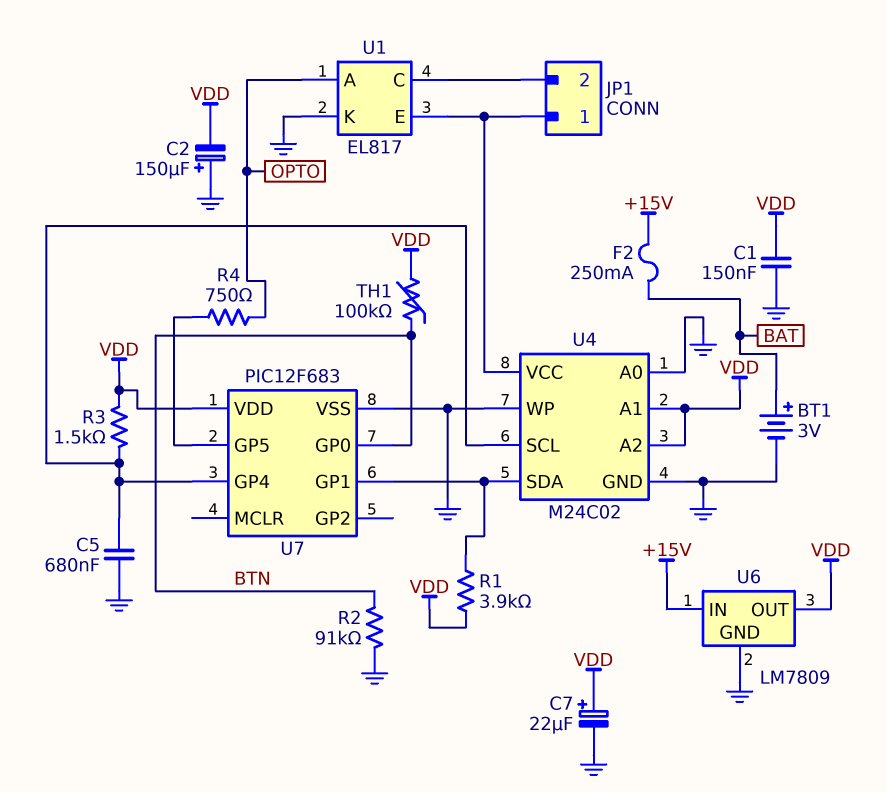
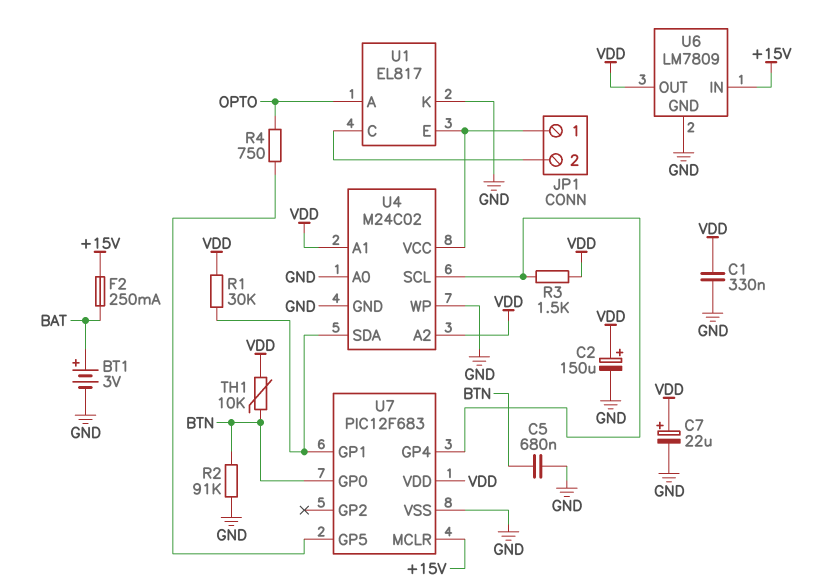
C1: 150nF (GND, VDD) -> 330nF (GND, VDD)
C2: 150uF (plus GND, minus VDD) -> 150uF (plus VDD, minus GND)
C5: 680nF (GND, U4/SCL) -> 680nF (BTN, GND)
R1: 3.9k (U4/SDA, VDD) -> 30k (U4/SDA, VDD)
TH1: 100k (BTN, VDD) -> 10k (BTN, VDD)
U7 pin MCLR: none -> +15V

